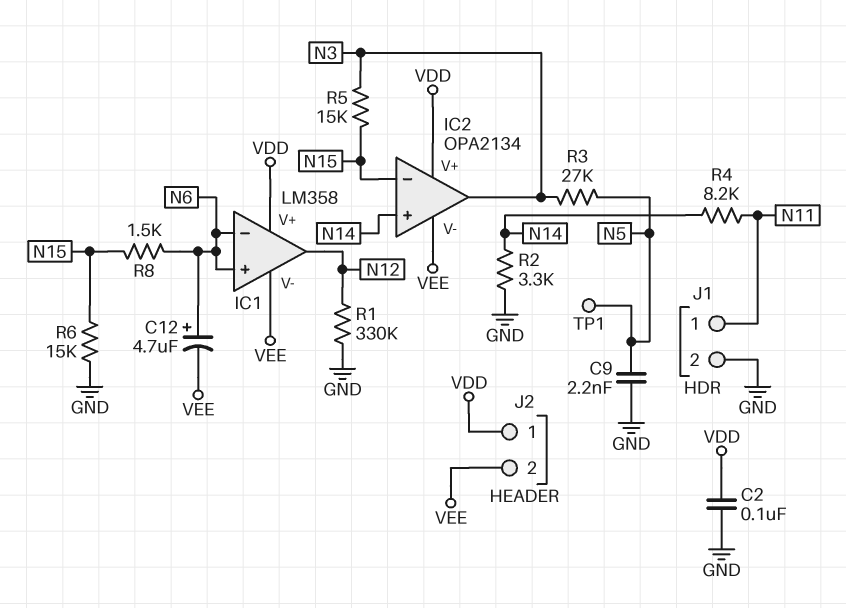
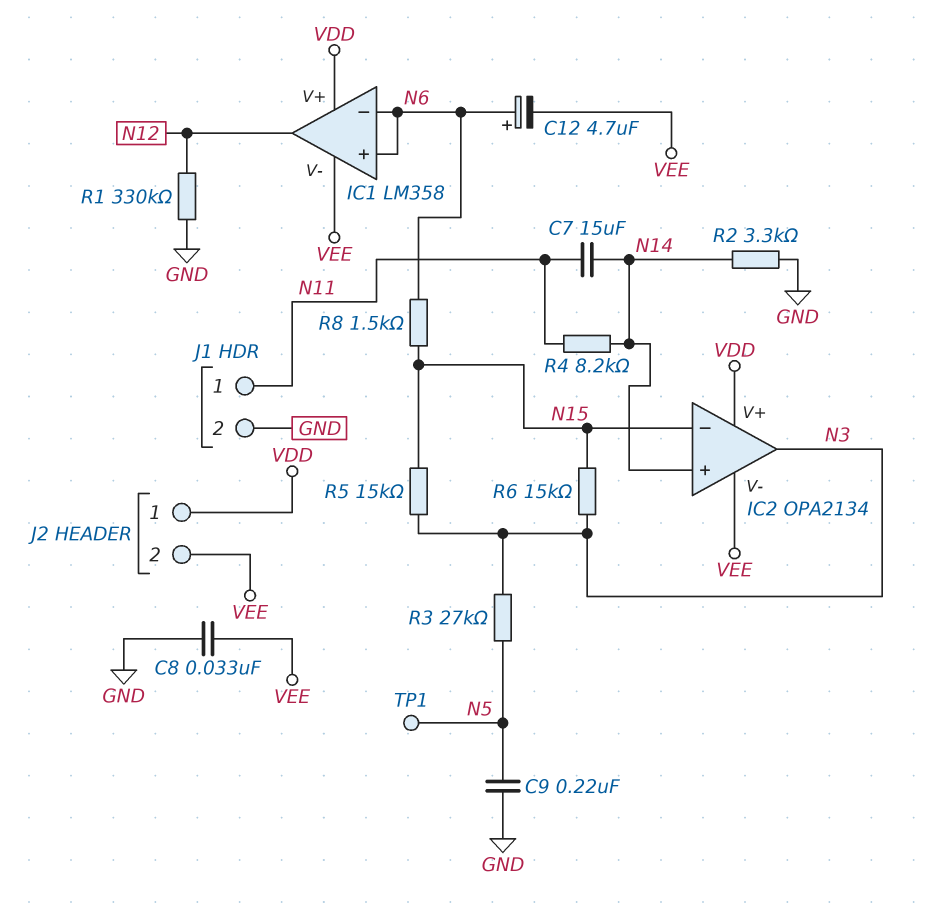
C2: 100nF (GND, VDD) -> none
C7: none -> 15uF (N11, N14)
C8: none -> 33nF (GND, VEE)
C9: 2.2nF (GND, N5) -> 220nF (GND, N5)
R6: 15k (GND, N15) -> 15k (N3, N15)

